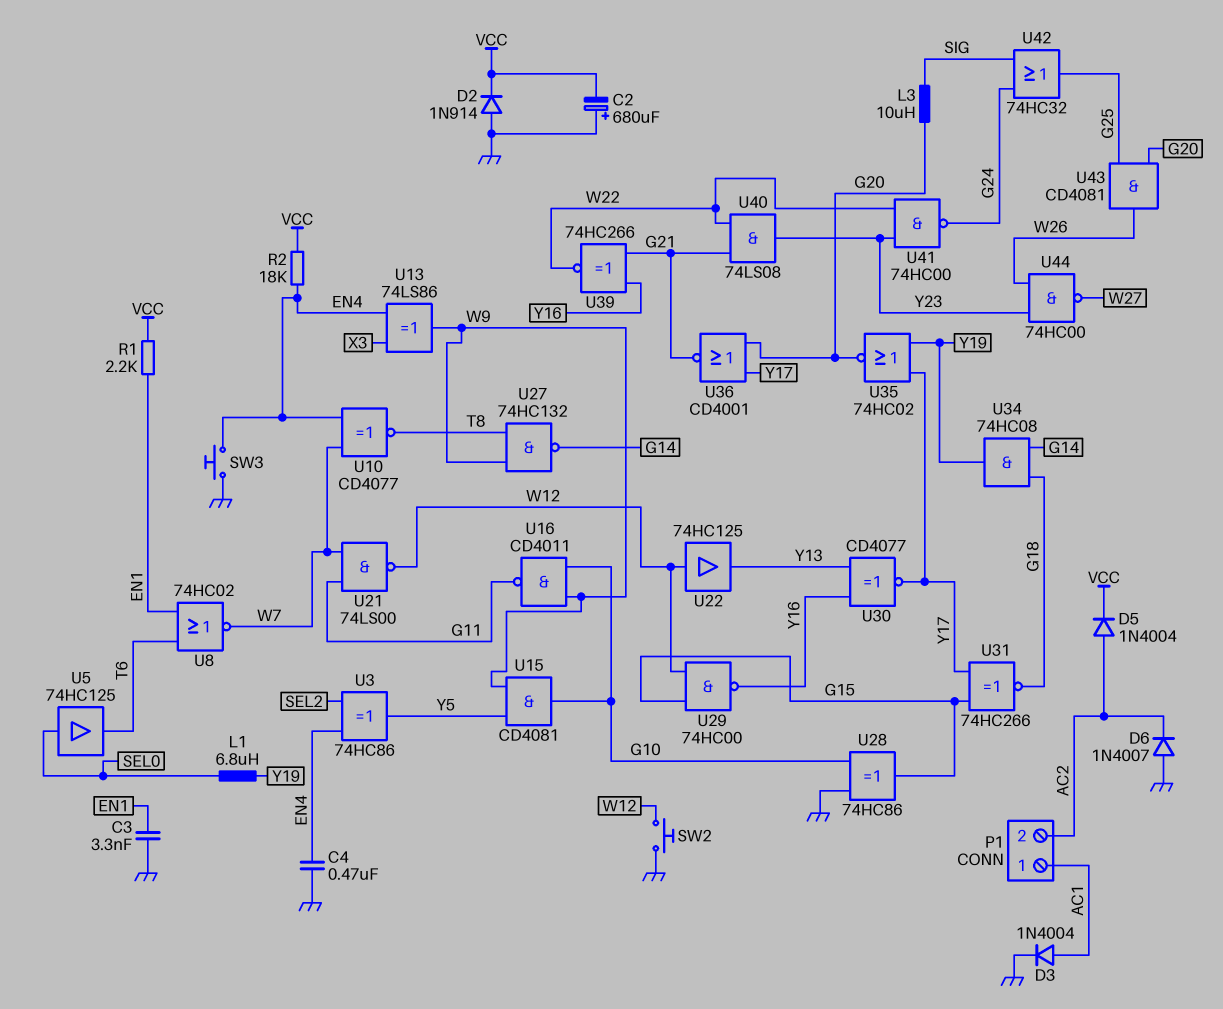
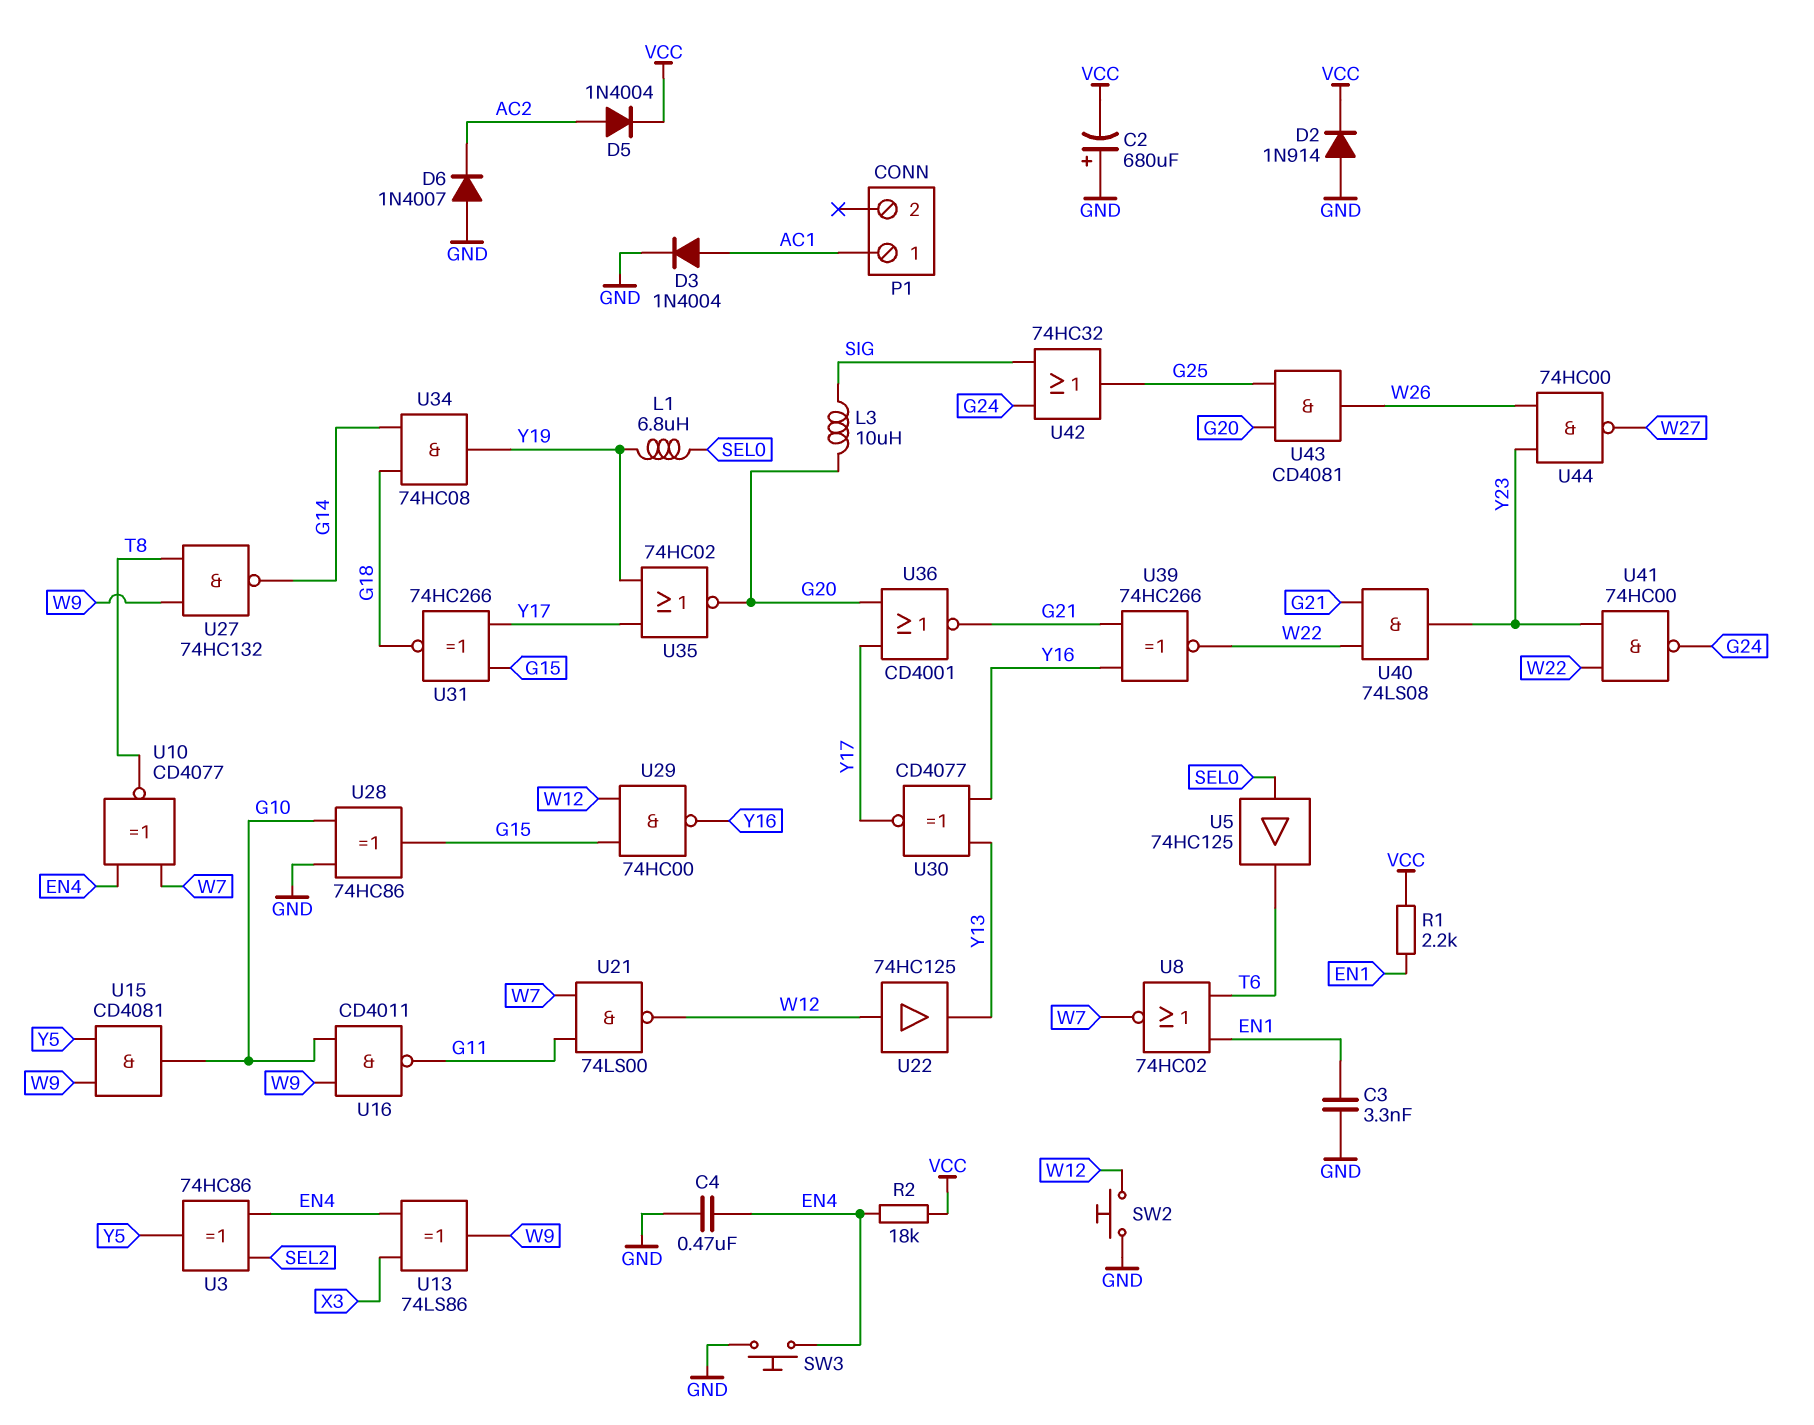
P1 pin 2: AC2 -> none

